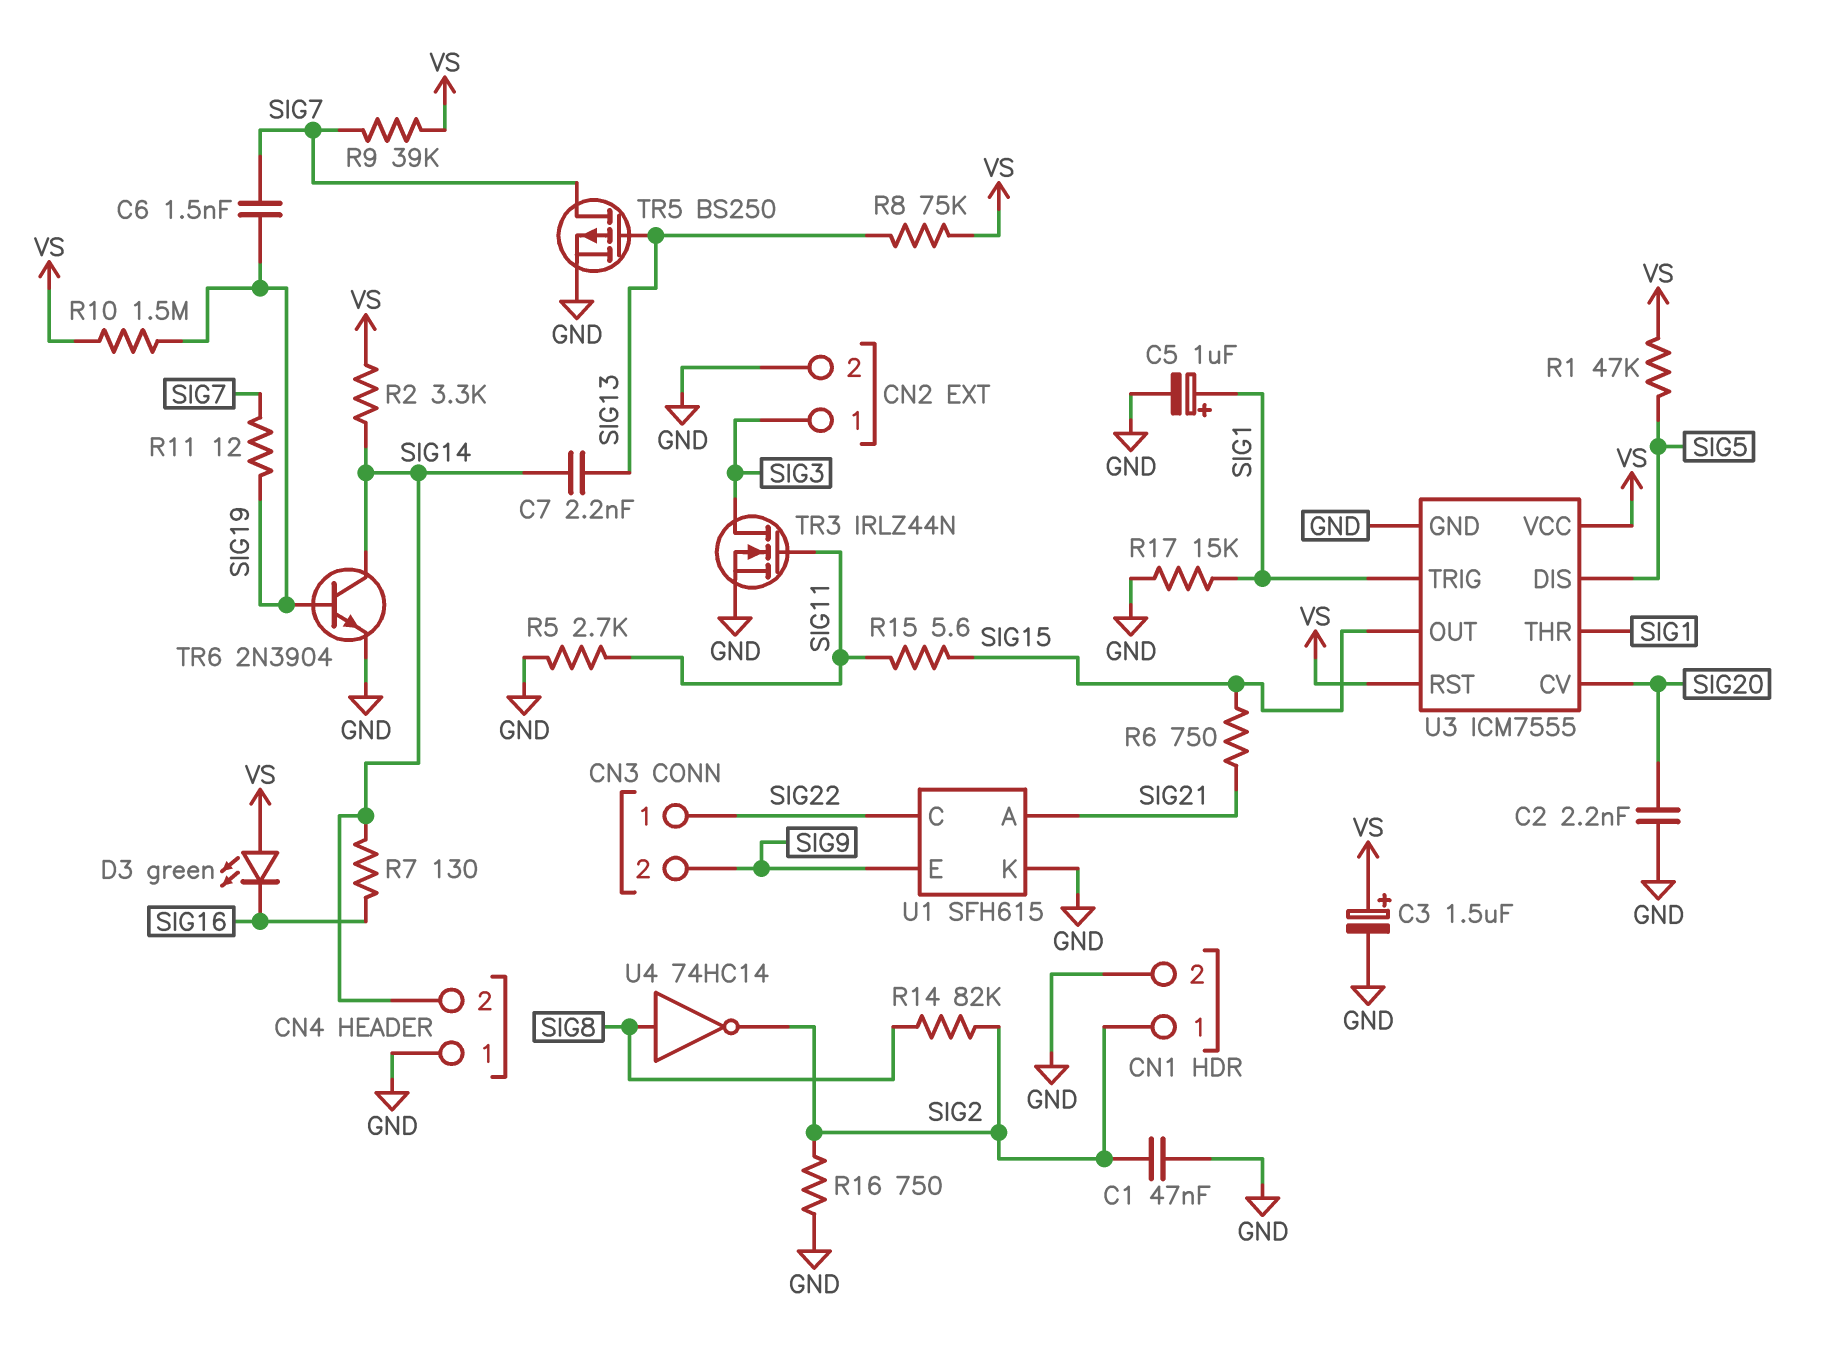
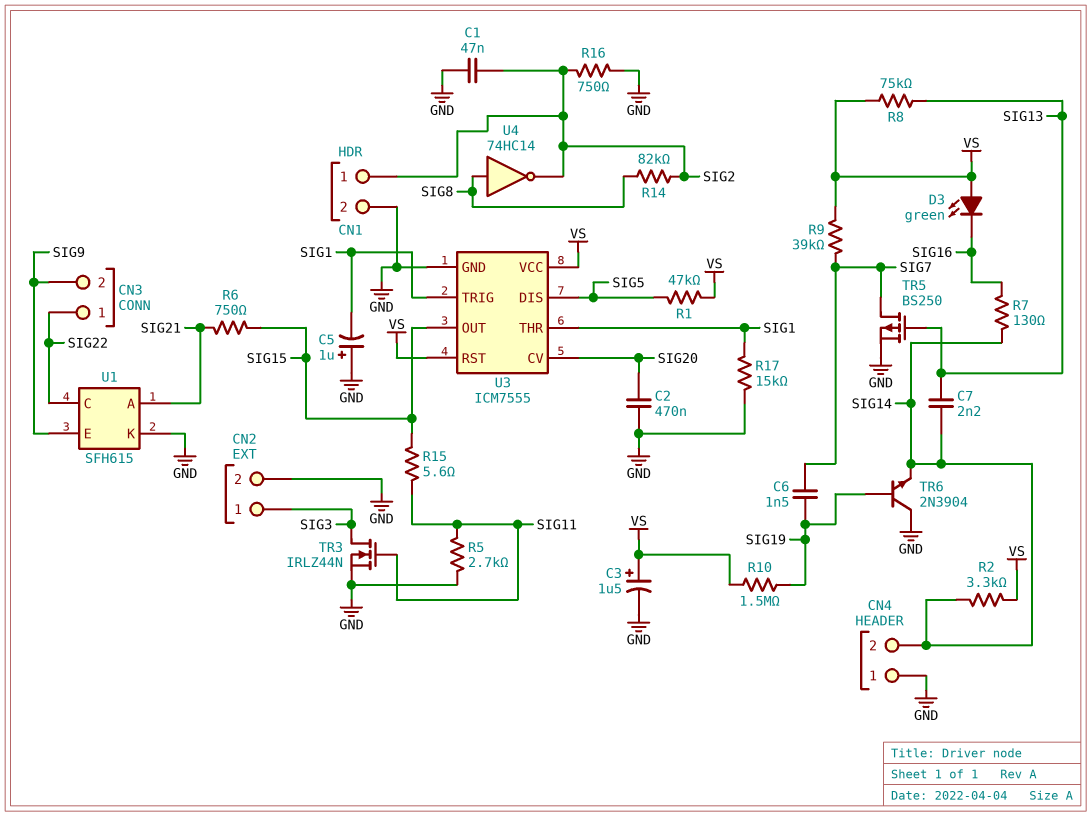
C2: 2.2nF (GND, SIG20) -> 470nF (GND, SIG20)
C5: 1uF (plus SIG1, minus GND) -> 1uF (plus GND, minus SIG1)
R11: 12 (SIG7, SIG19) -> none
TR6: NPN 2N3904 (B SIG19, C SIG14, E GND) -> NPN 2N3904 (B SIG19, C GND, E SIG14)

